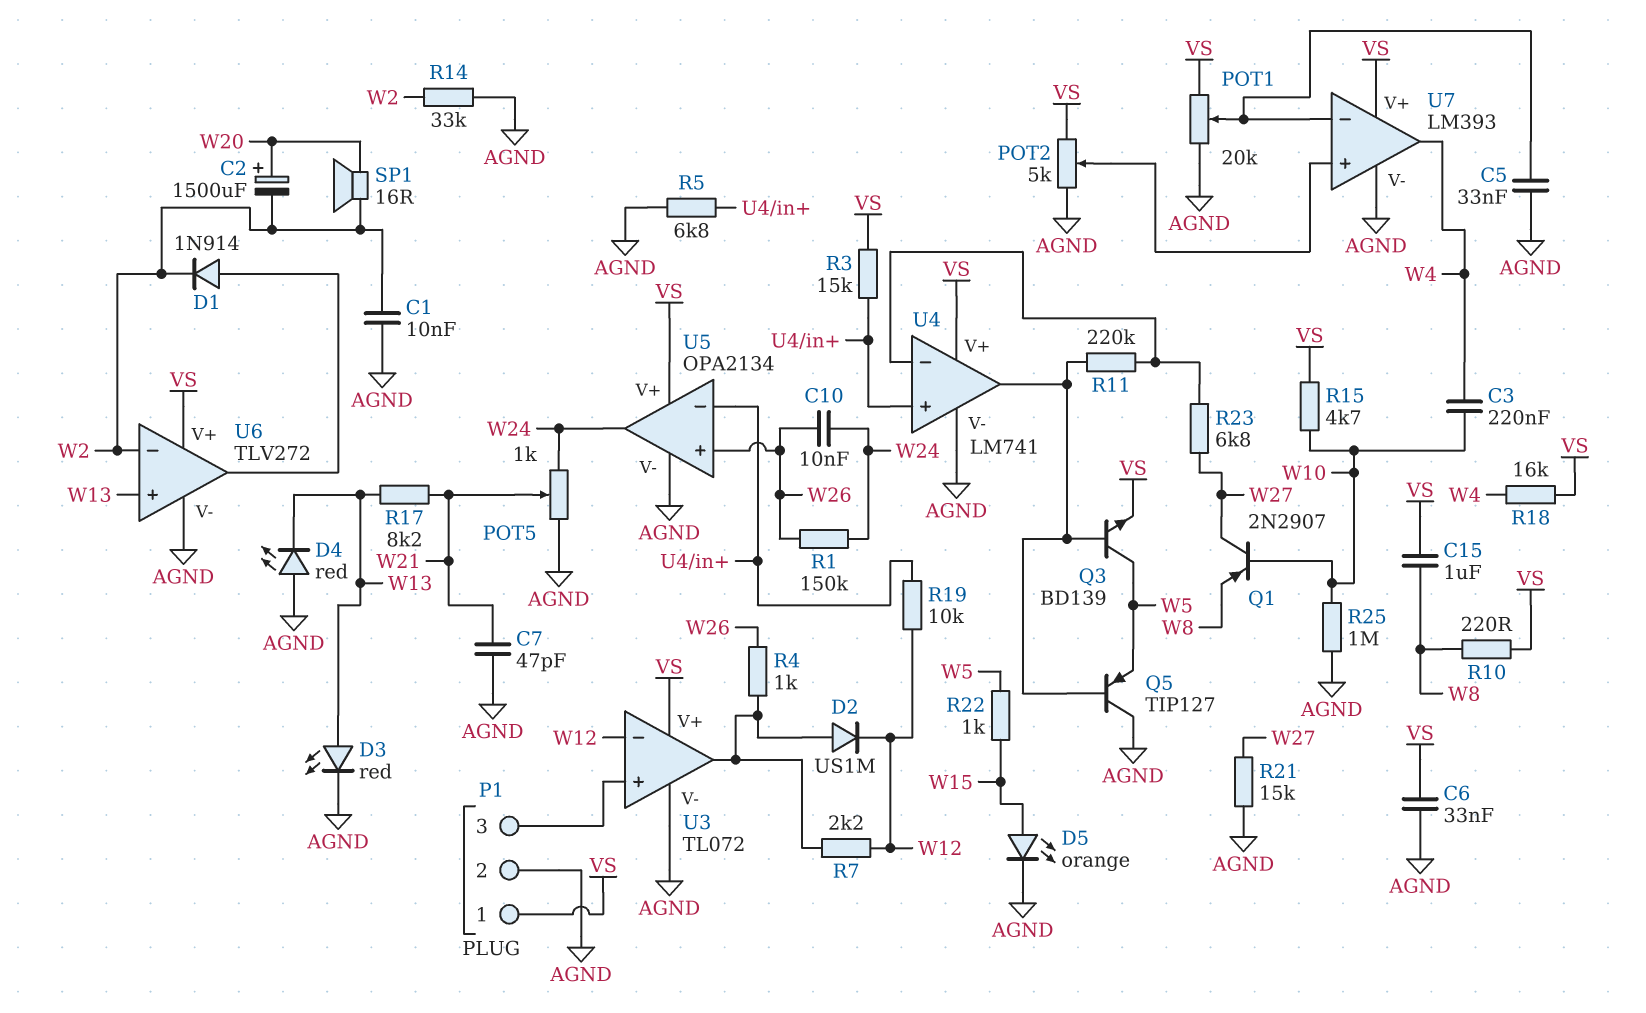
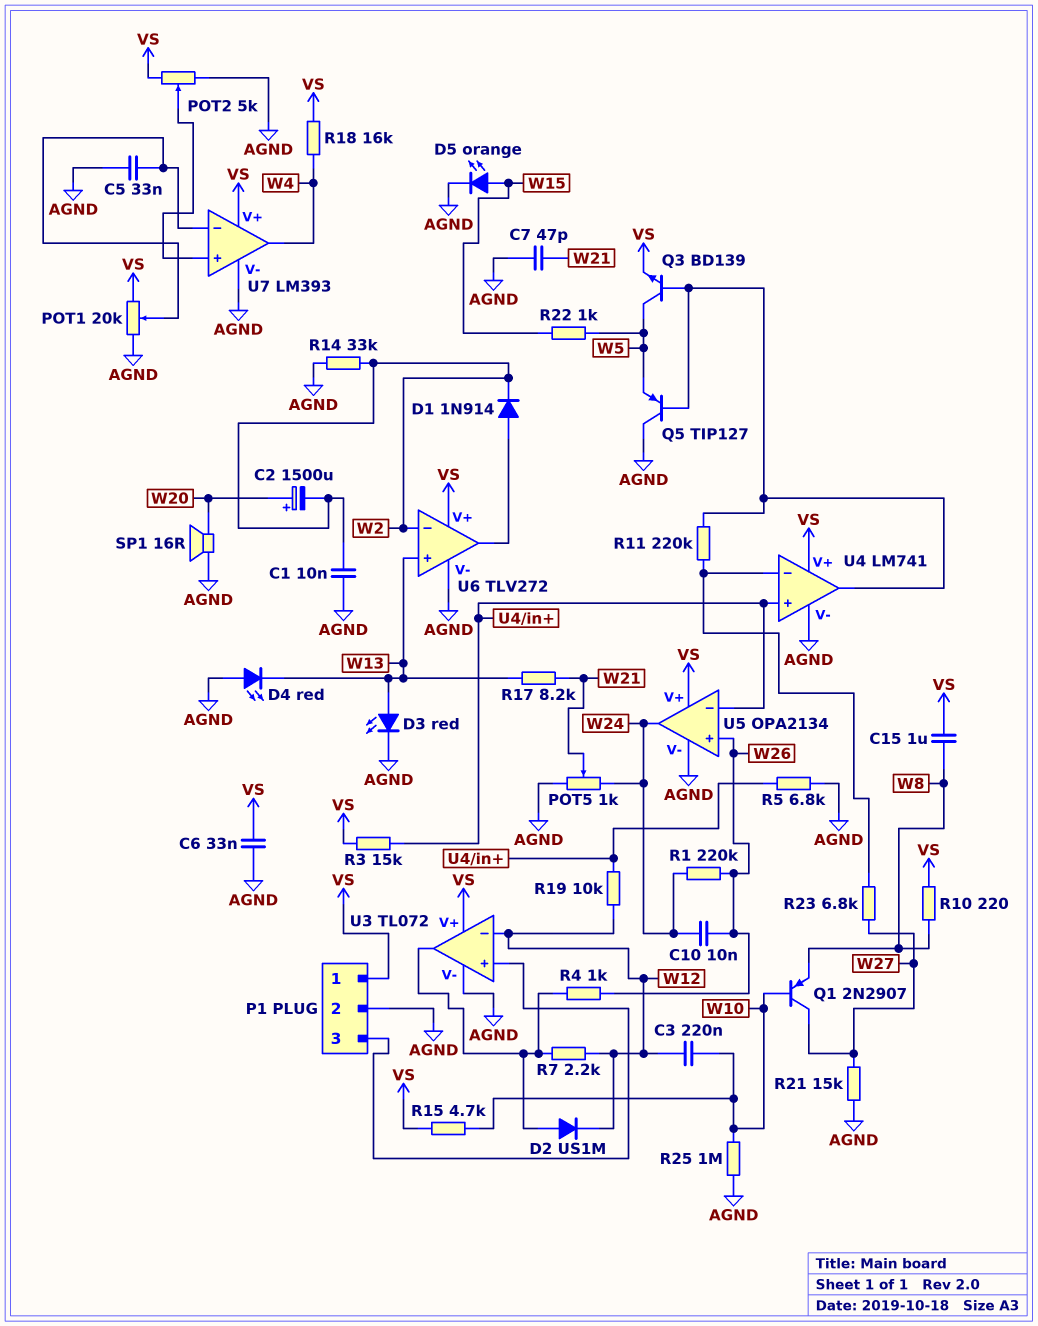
C3: 220nF (W4, W10) -> 220nF (W10, W12)
R1: 150k (W24, W26) -> 220k (W24, W26)
SP1: speaker 16R (W2, W20) -> speaker 16R (AGND, W20)

